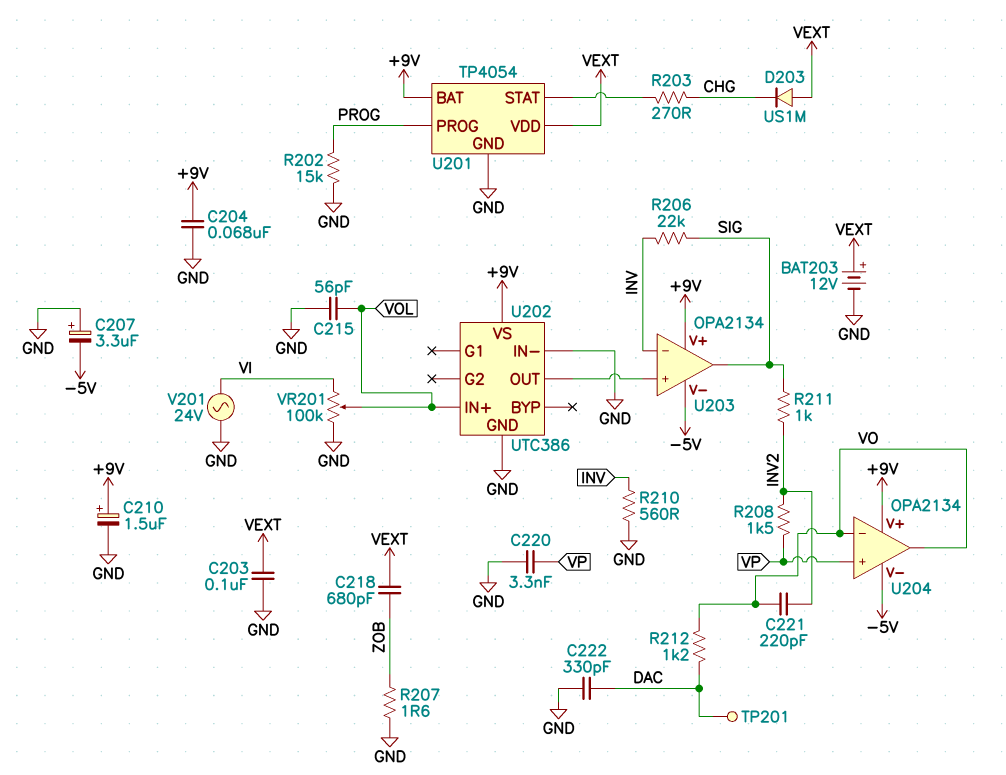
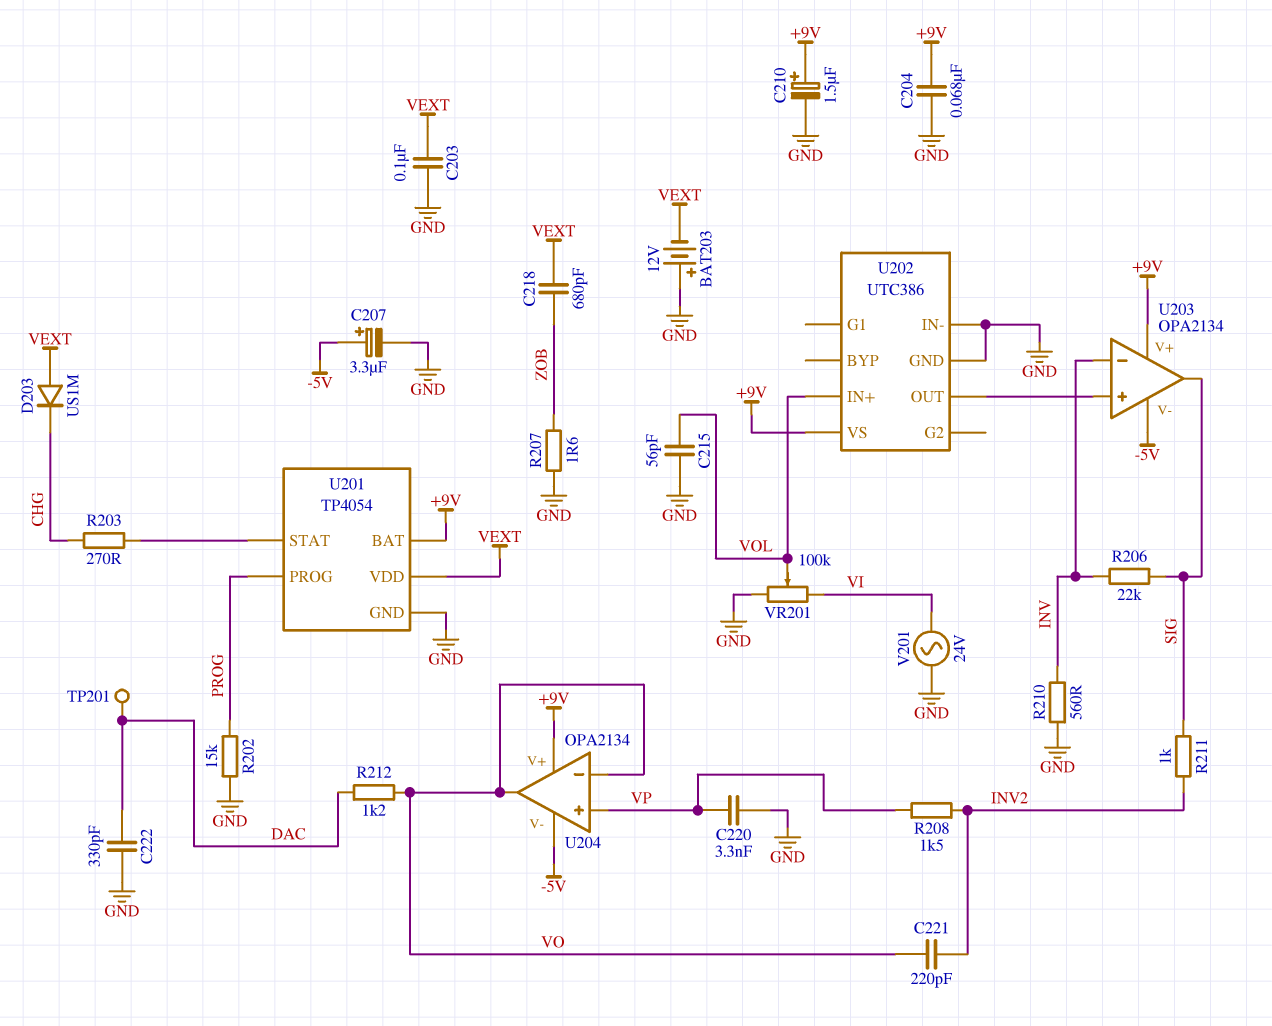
BAT203: 12V (plus VEXT, minus GND) -> 12V (plus GND, minus VEXT)
C207: 3.3uF (plus GND, minus -5V) -> 3.3uF (plus -5V, minus GND)

